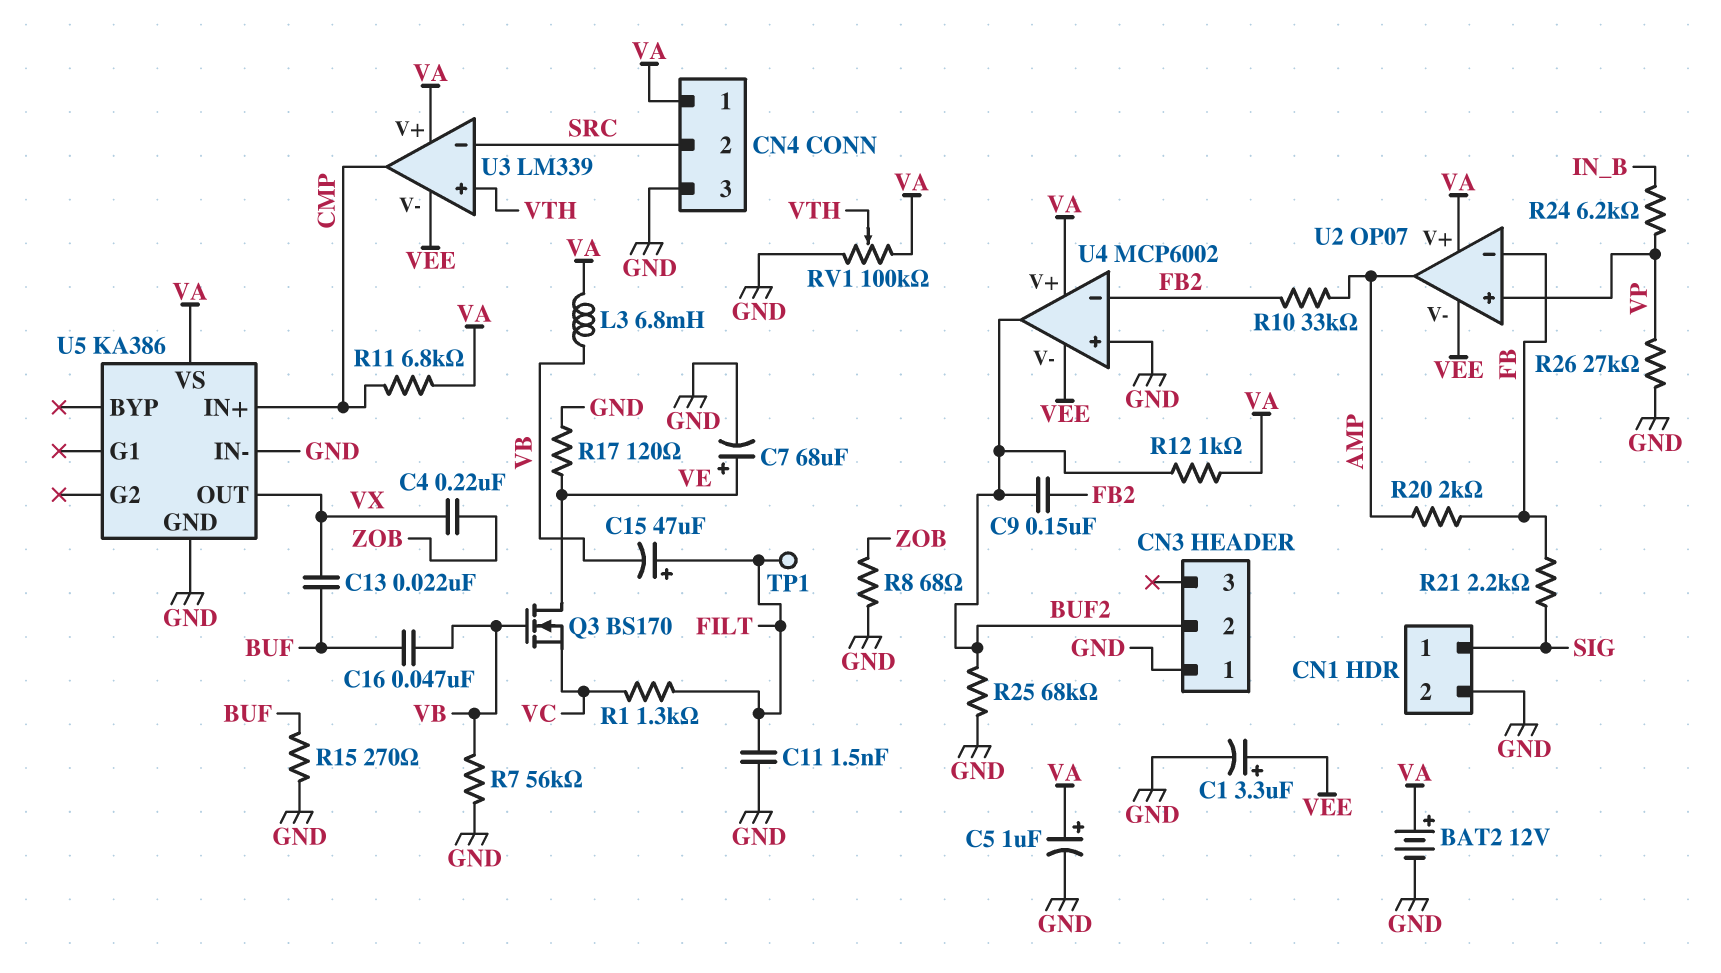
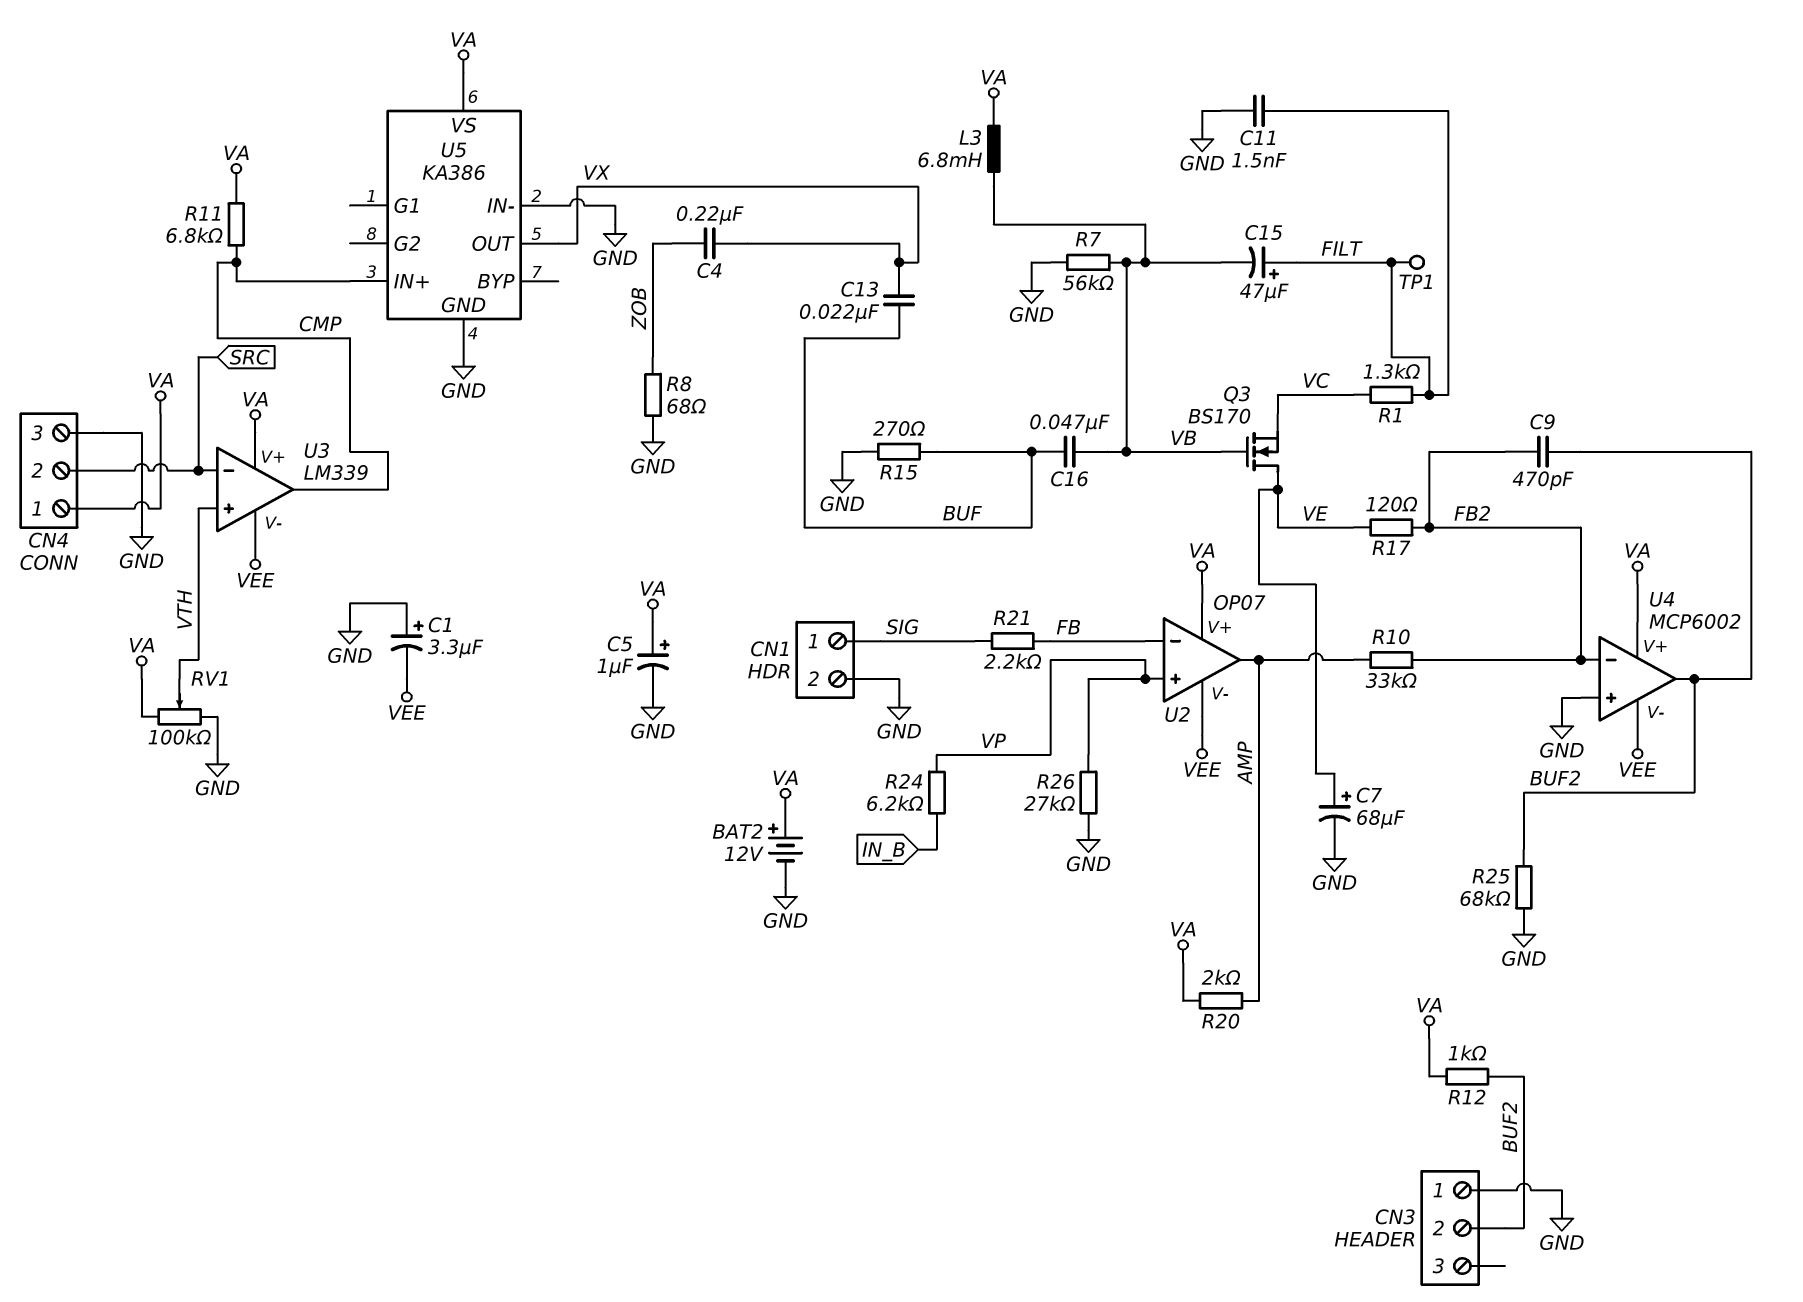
C1: 3.3uF (plus VEE, minus GND) -> 3.3uF (plus GND, minus VEE)
C9: 150nF (BUF2, FB2) -> 470pF (BUF2, FB2)
R17: 120 (GND, VE) -> 120 (FB2, VE)
R20: 2k (AMP, FB) -> 2k (AMP, VA)

